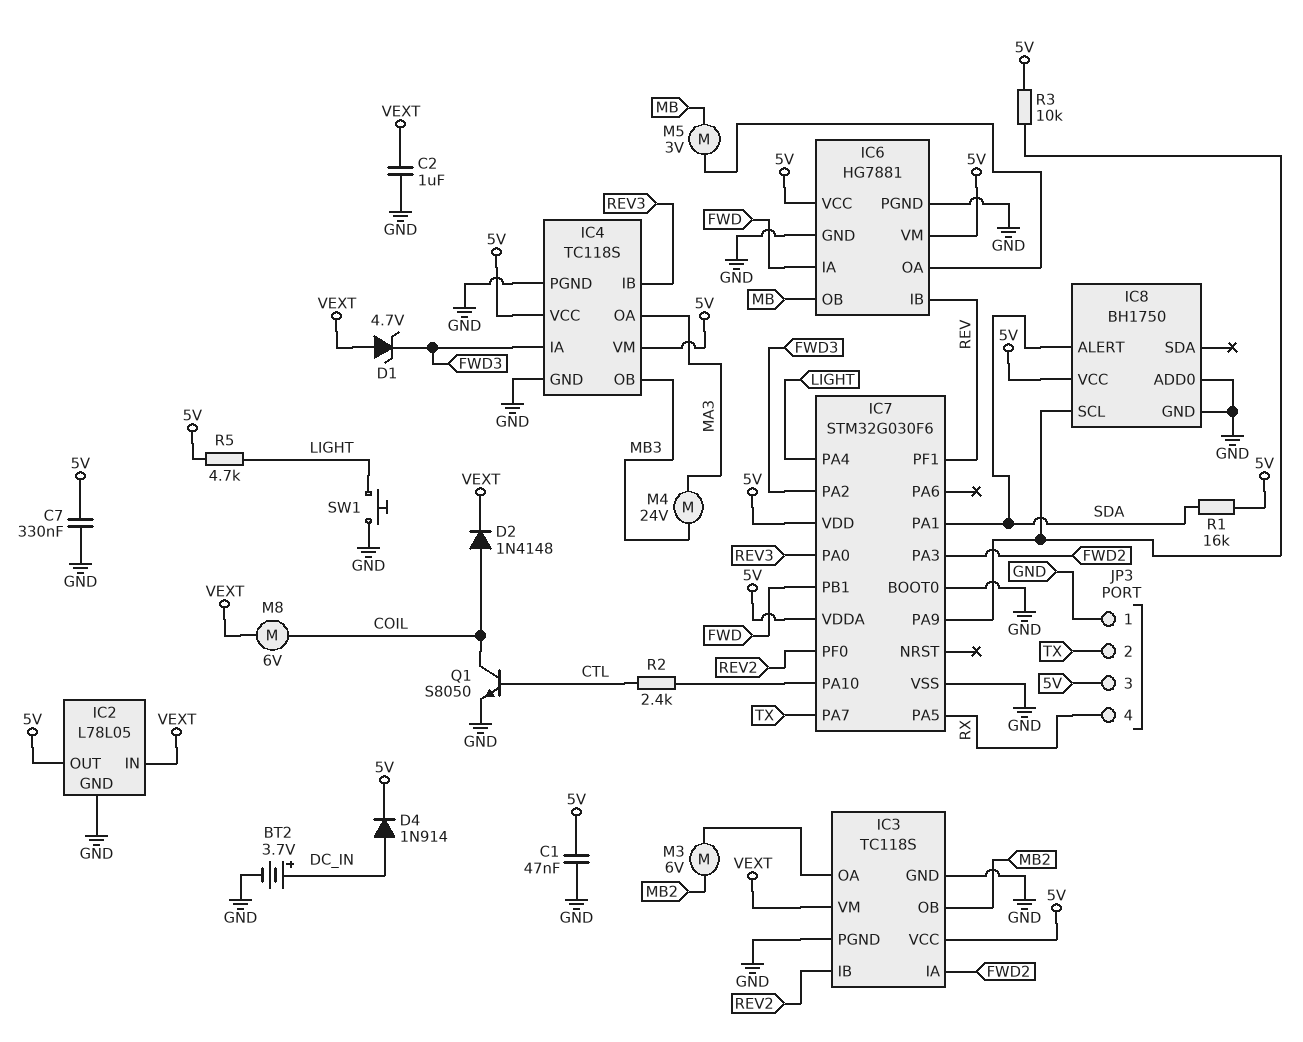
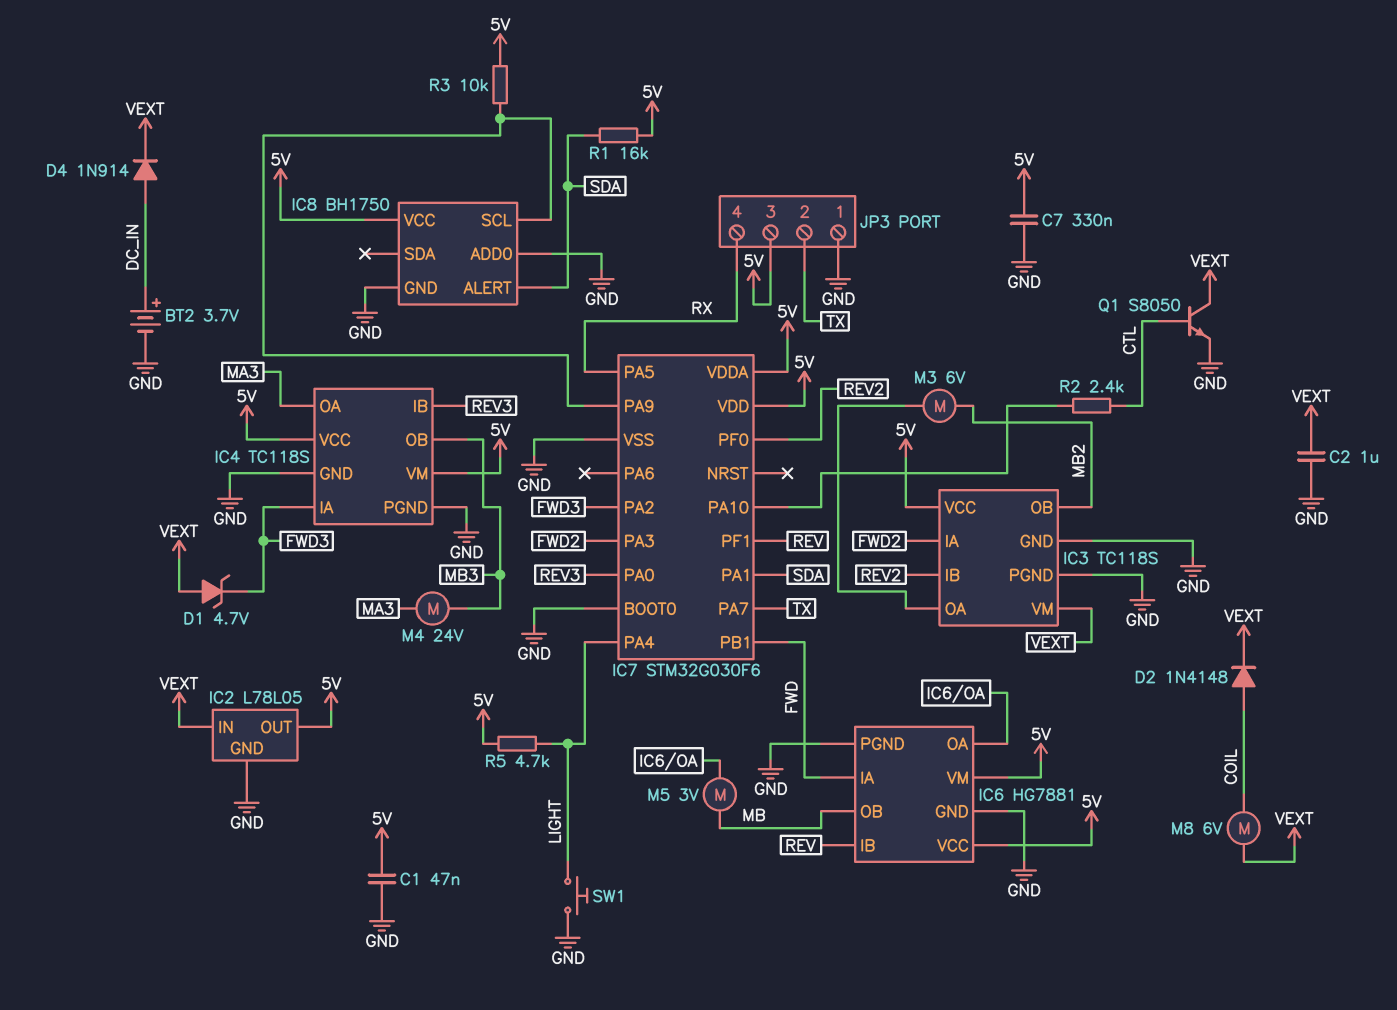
D4: diode 1N914 (A DC_IN, K 5V) -> diode 1N914 (A DC_IN, K VEXT)
Q1: NPN S8050 (B CTL, C COIL, E GND) -> NPN S8050 (B CTL, C VEXT, E GND)

